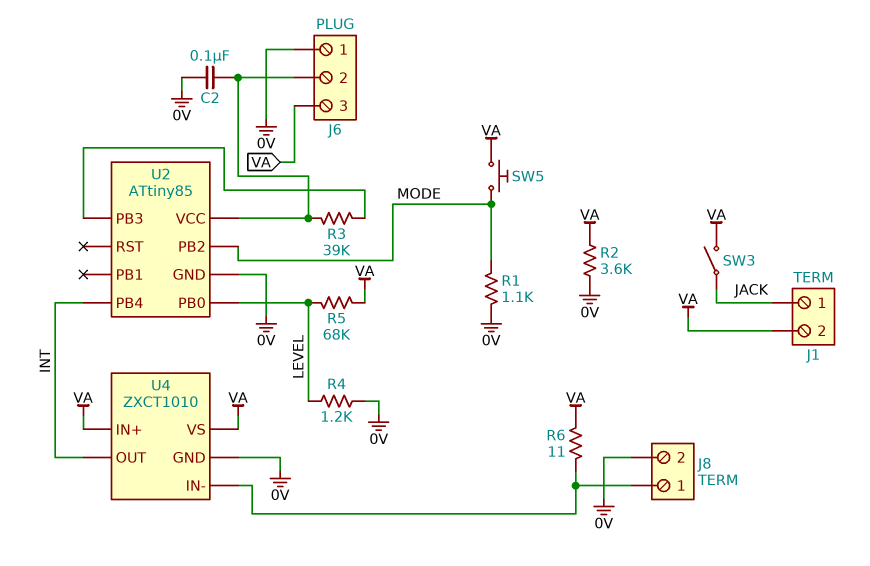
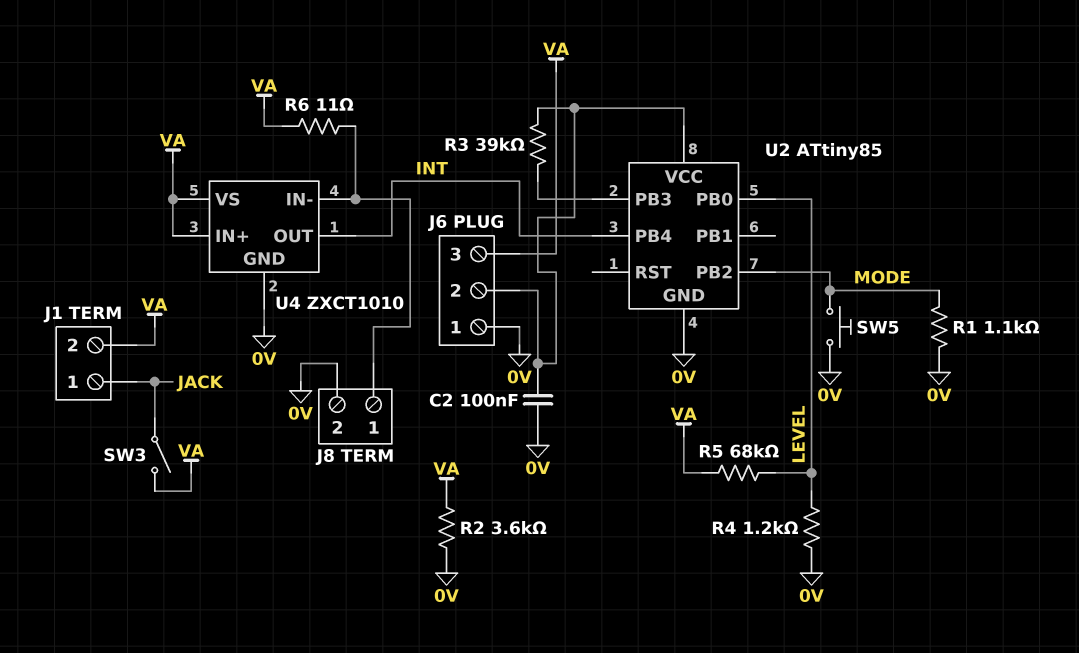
SW5: button (MODE, VA) -> button (0V, MODE)

